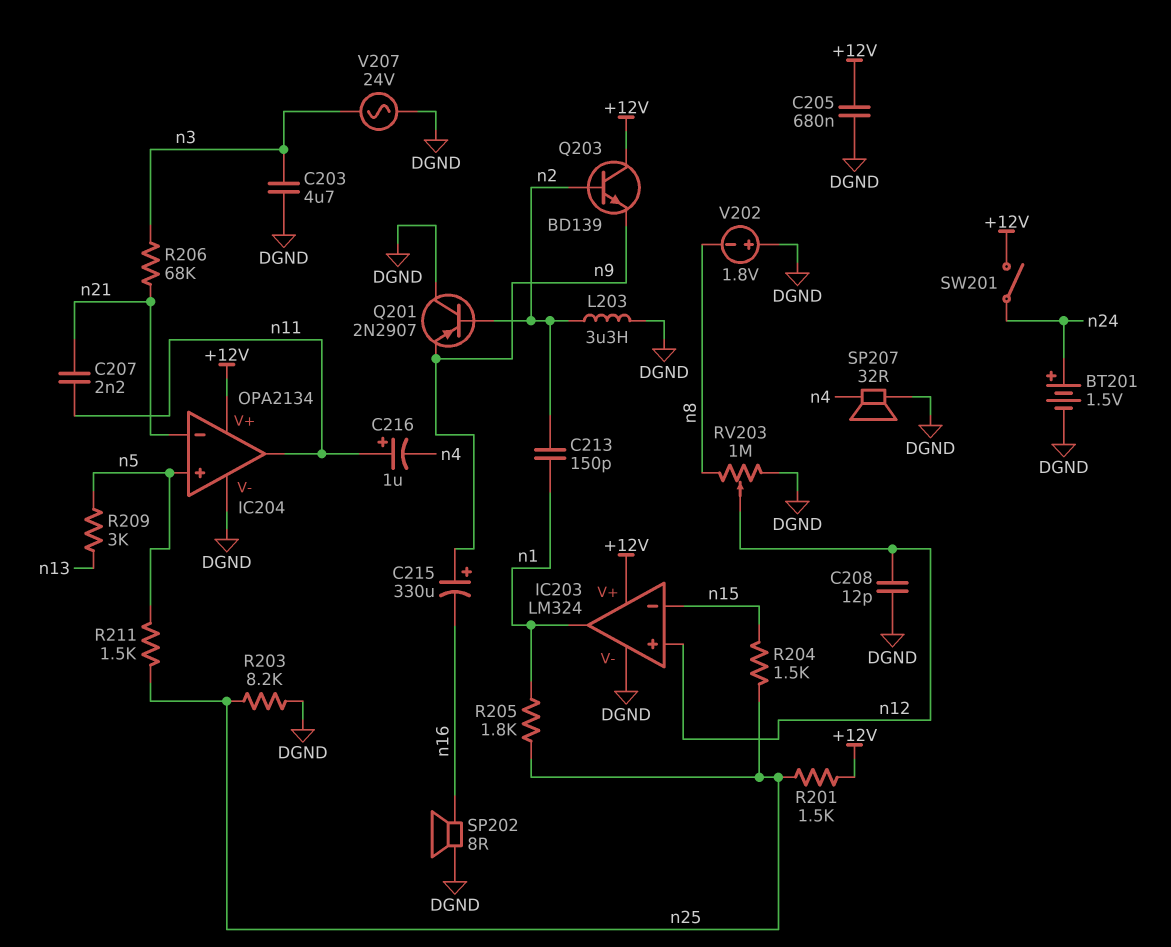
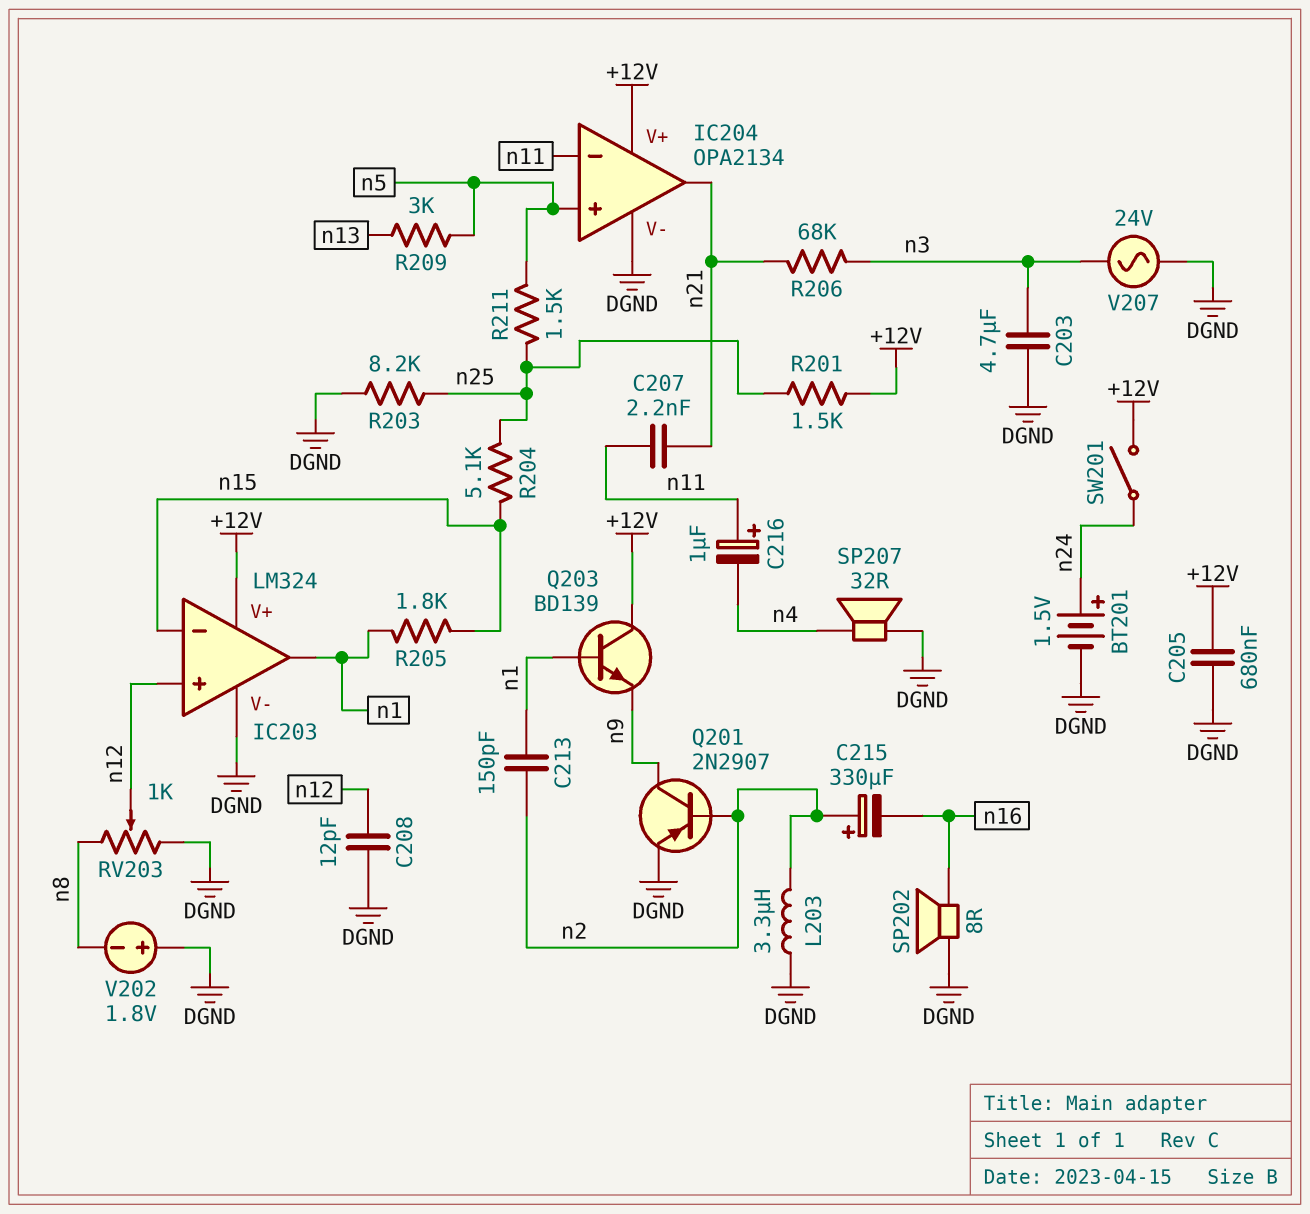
C215: 330uF (plus n9, minus n16) -> 330uF (plus n2, minus n16)
IC204 pin in-: n21 -> n11
IC204 pin out: n11 -> n21
Q201: PNP 2N2907 (B n2, C DGND, E n9) -> PNP 2N2907 (B n2, C n9, E DGND)
Q203: NPN BD139 (B n2, C +12V, E n9) -> NPN BD139 (B n1, C +12V, E n9)
R204: 1.5k (n15, n25) -> 5.1k (n15, n25)
R205: 1.8k (n1, n25) -> 1.8k (n1, n15)
RV203: 1M (DGND, n8, wiper n12) -> 1k (DGND, n8, wiper n12)

